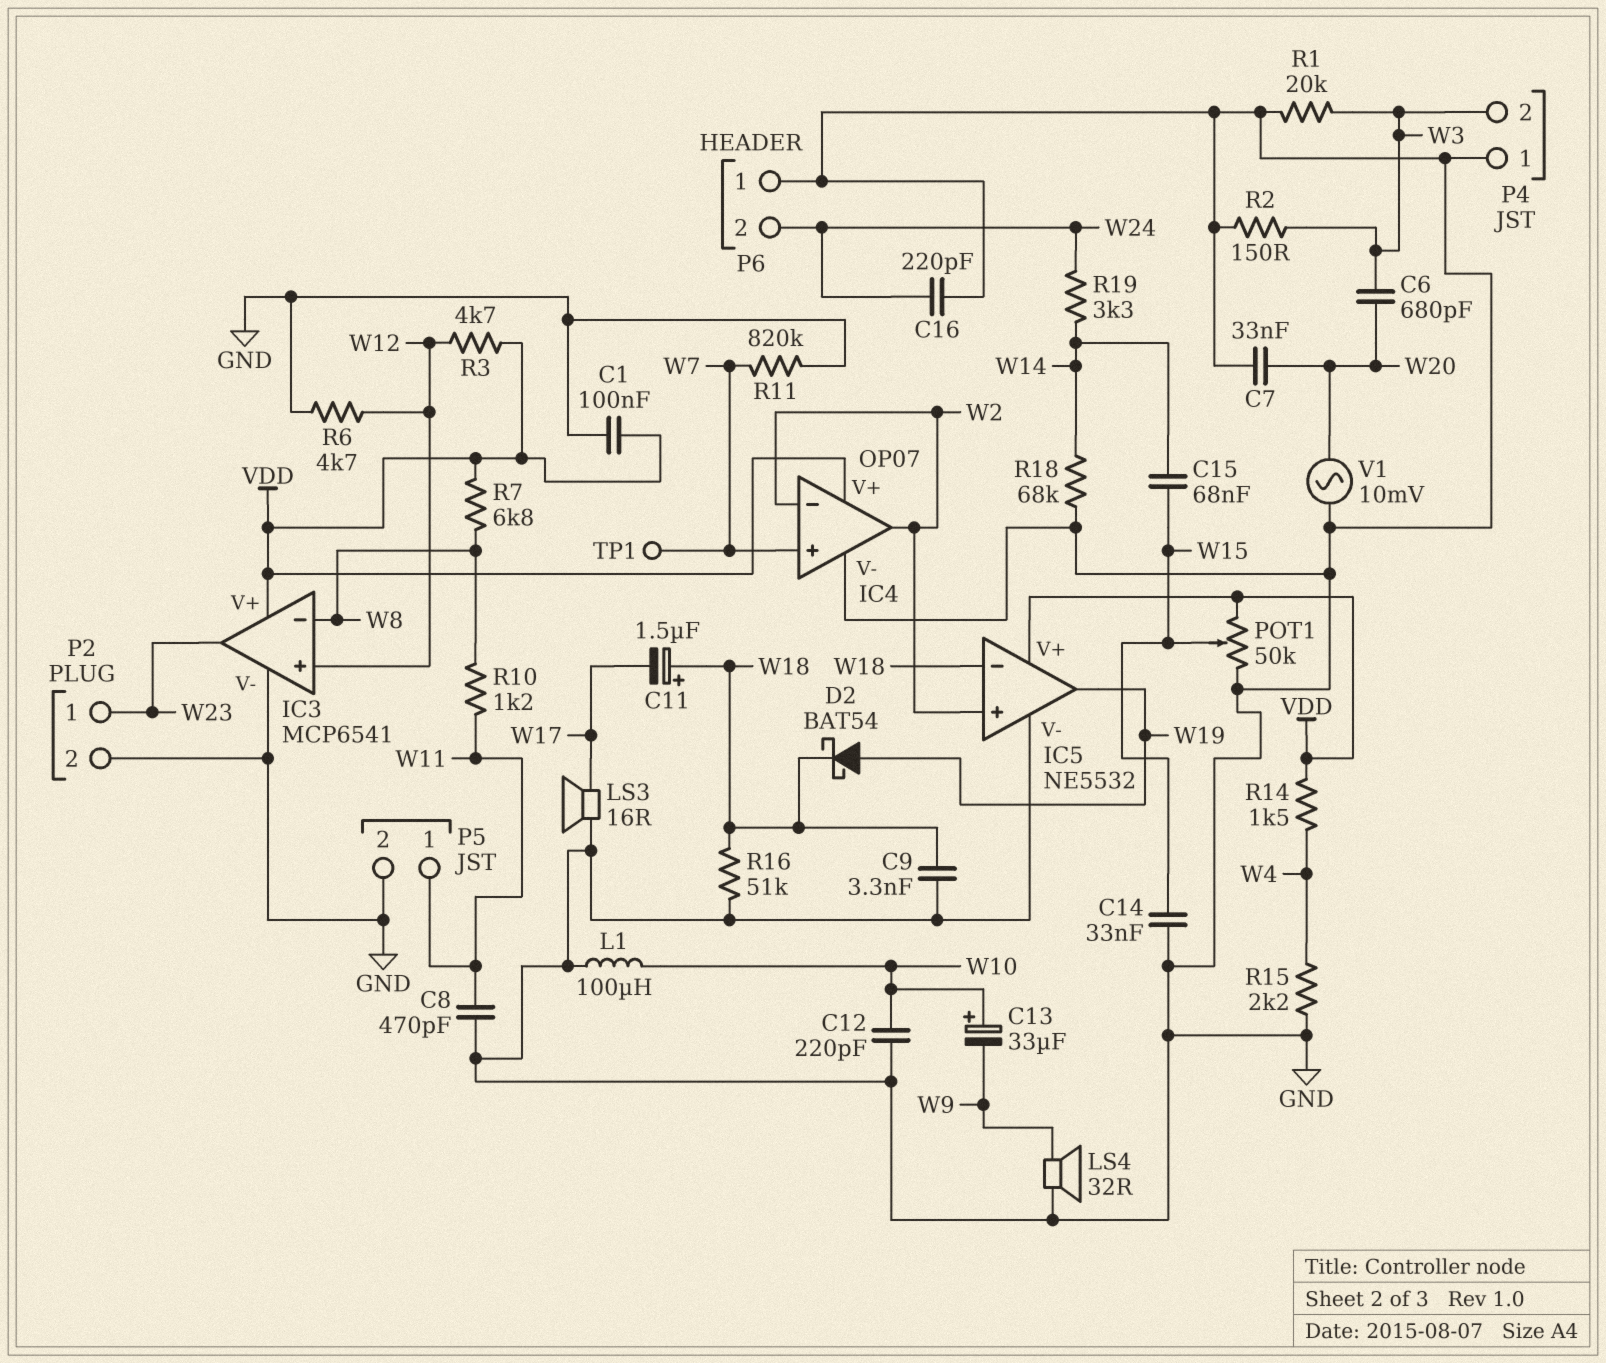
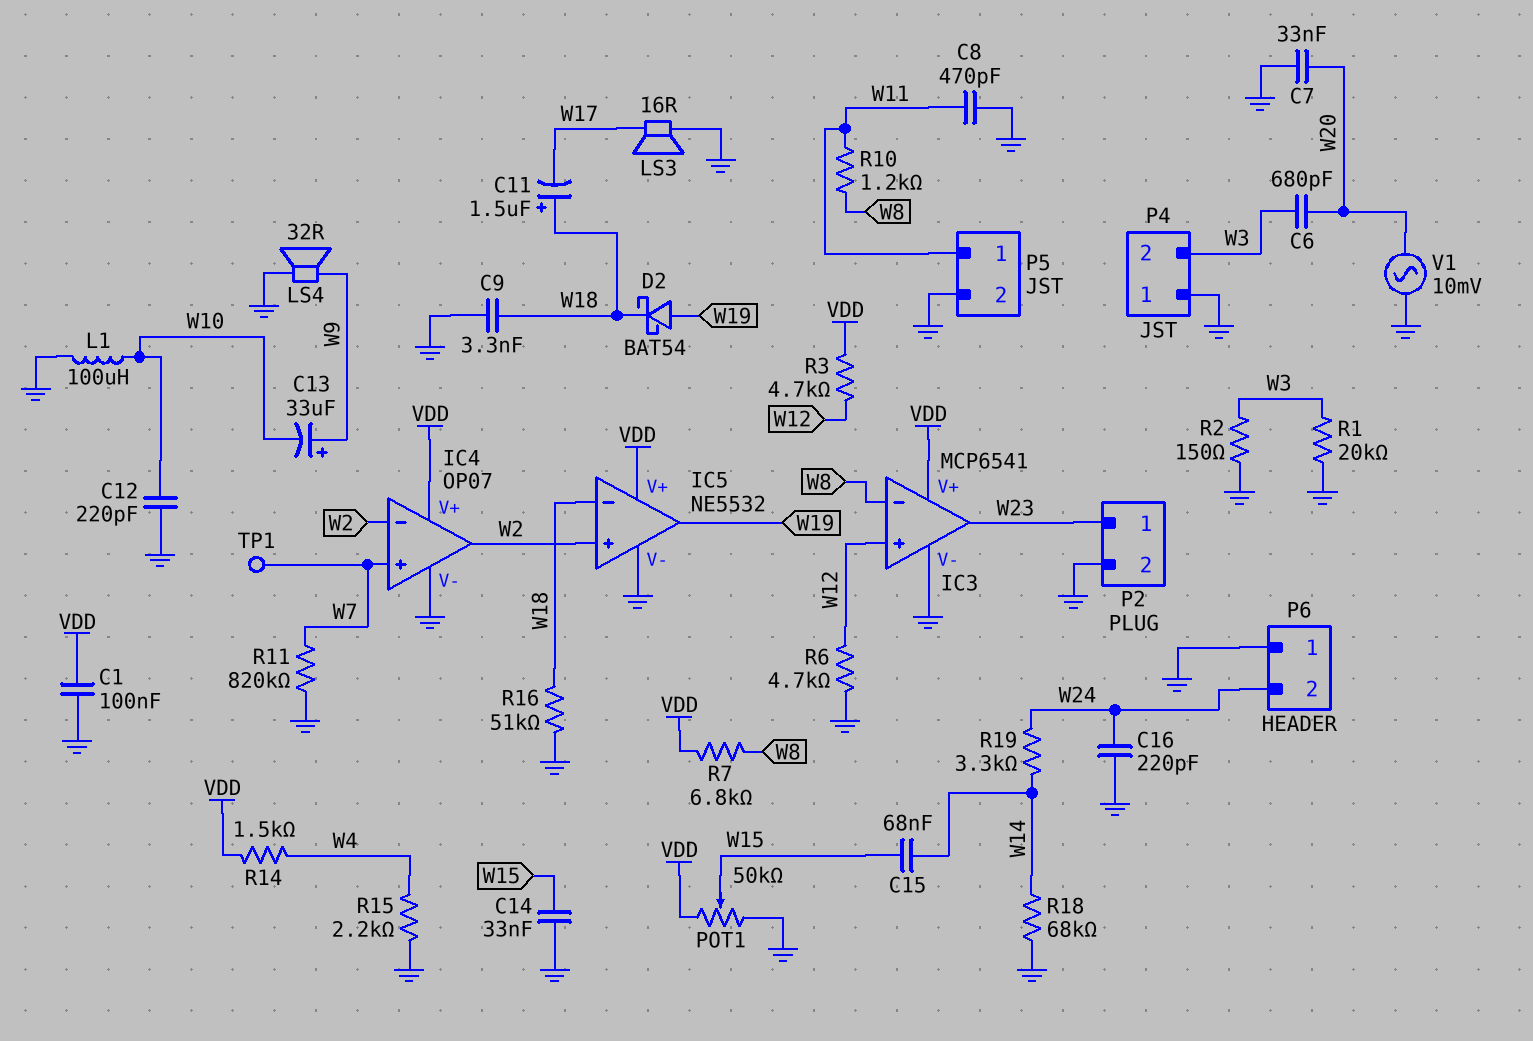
C13: 33uF (plus W10, minus W9) -> 33uF (plus W9, minus W10)

